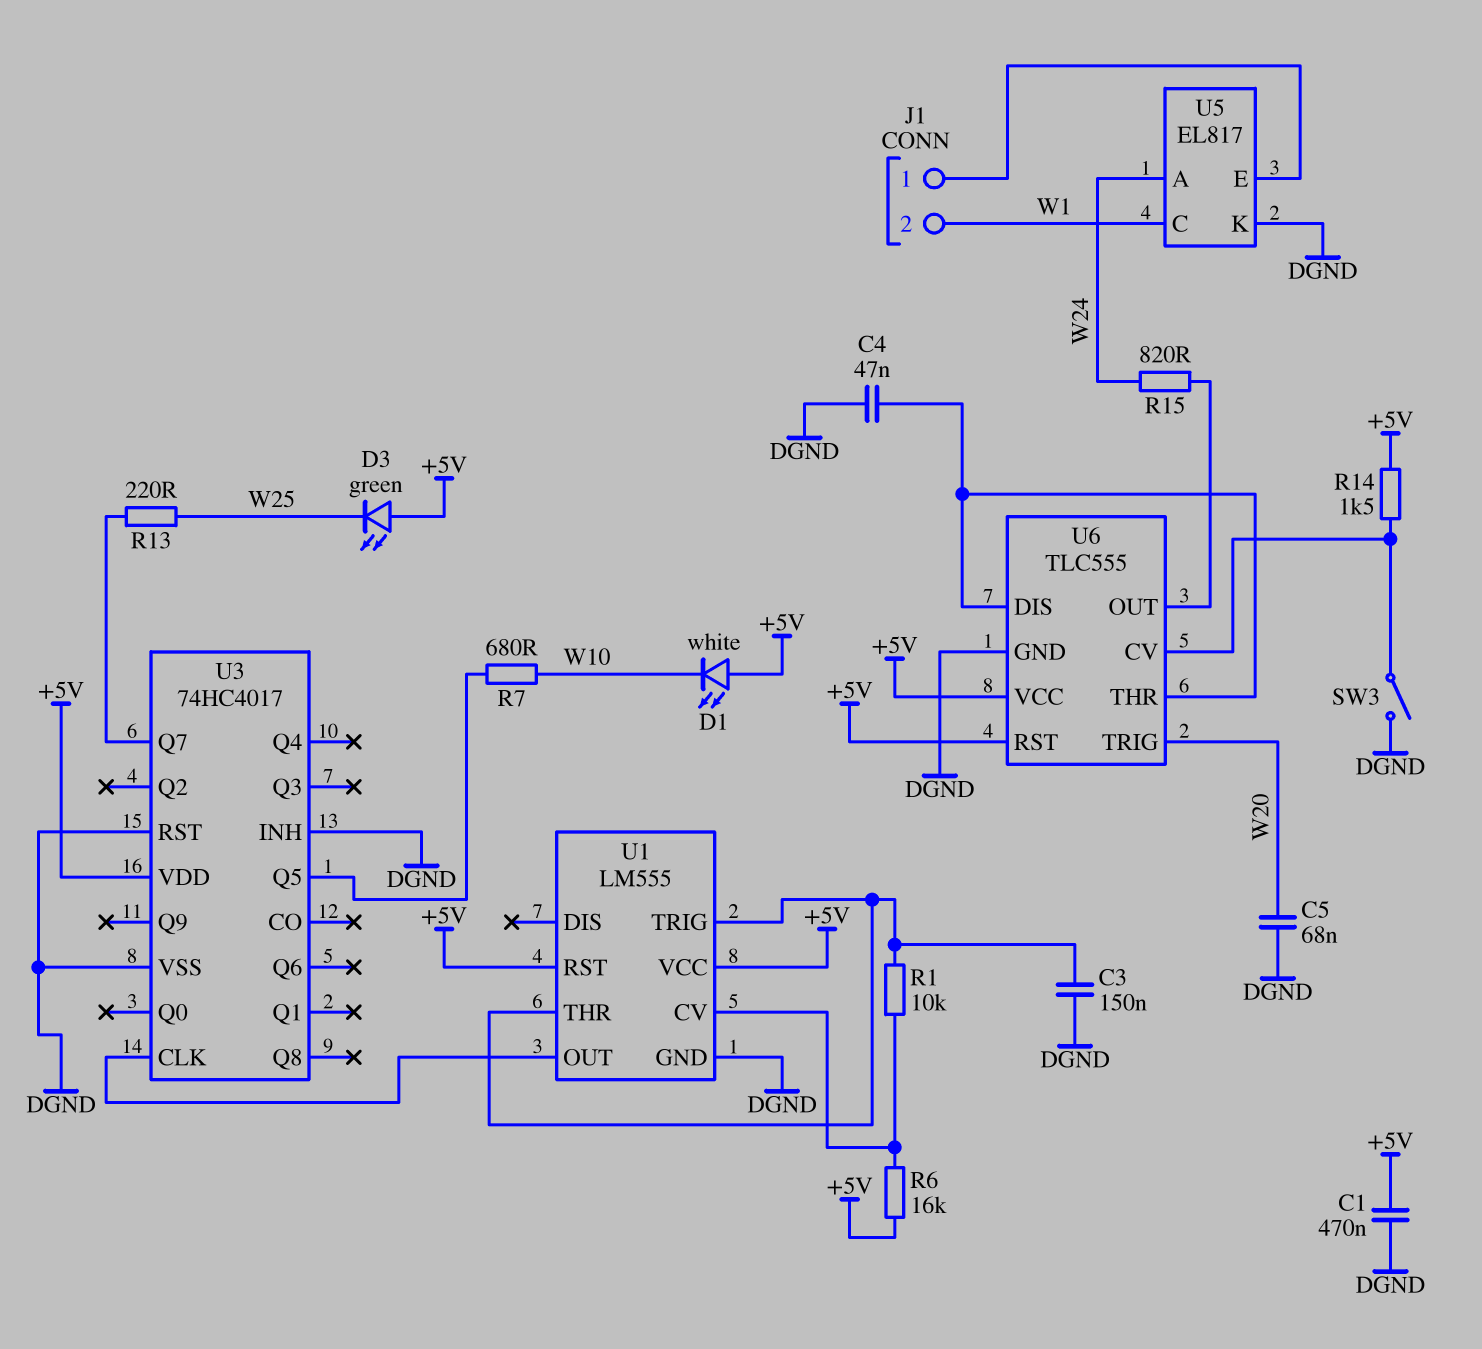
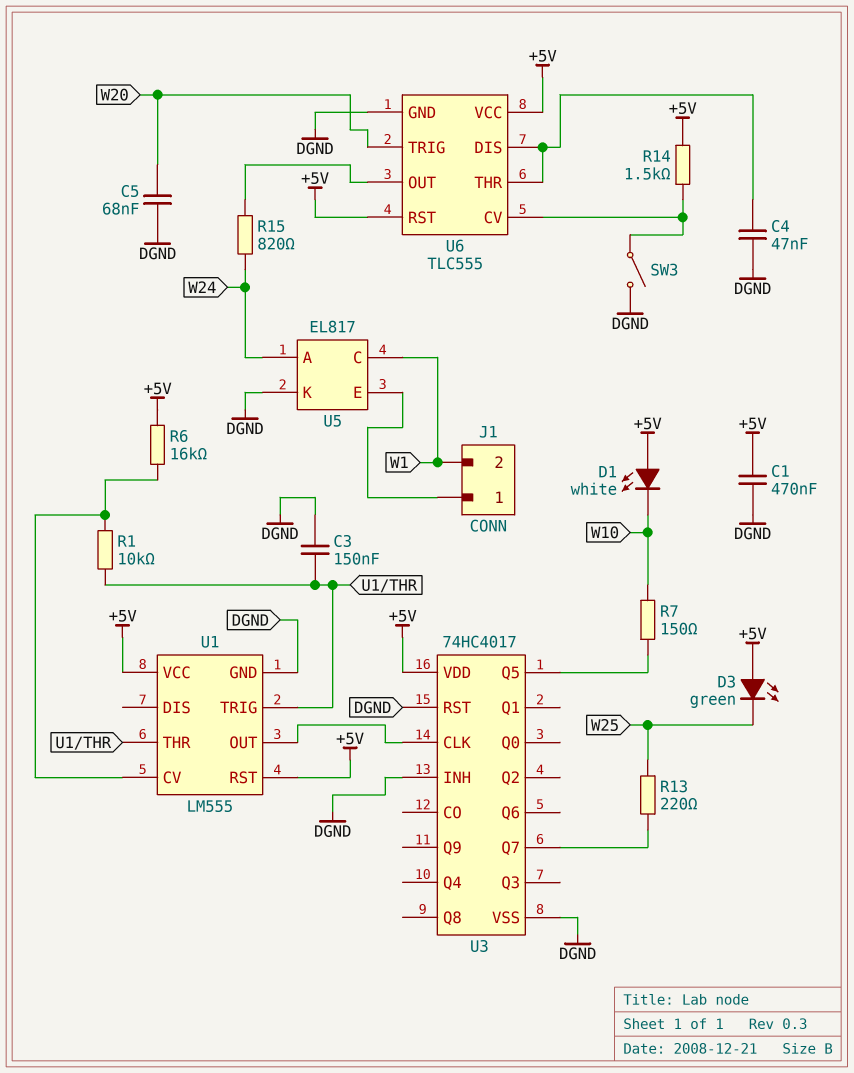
R7: 680 (U3/Q5, W10) -> 150 (U3/Q5, W10)

